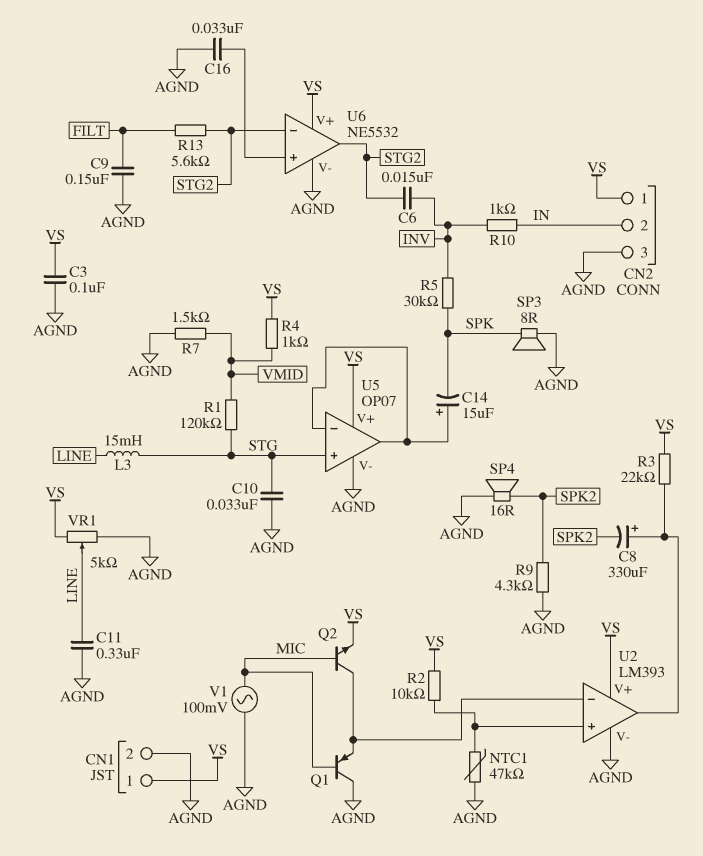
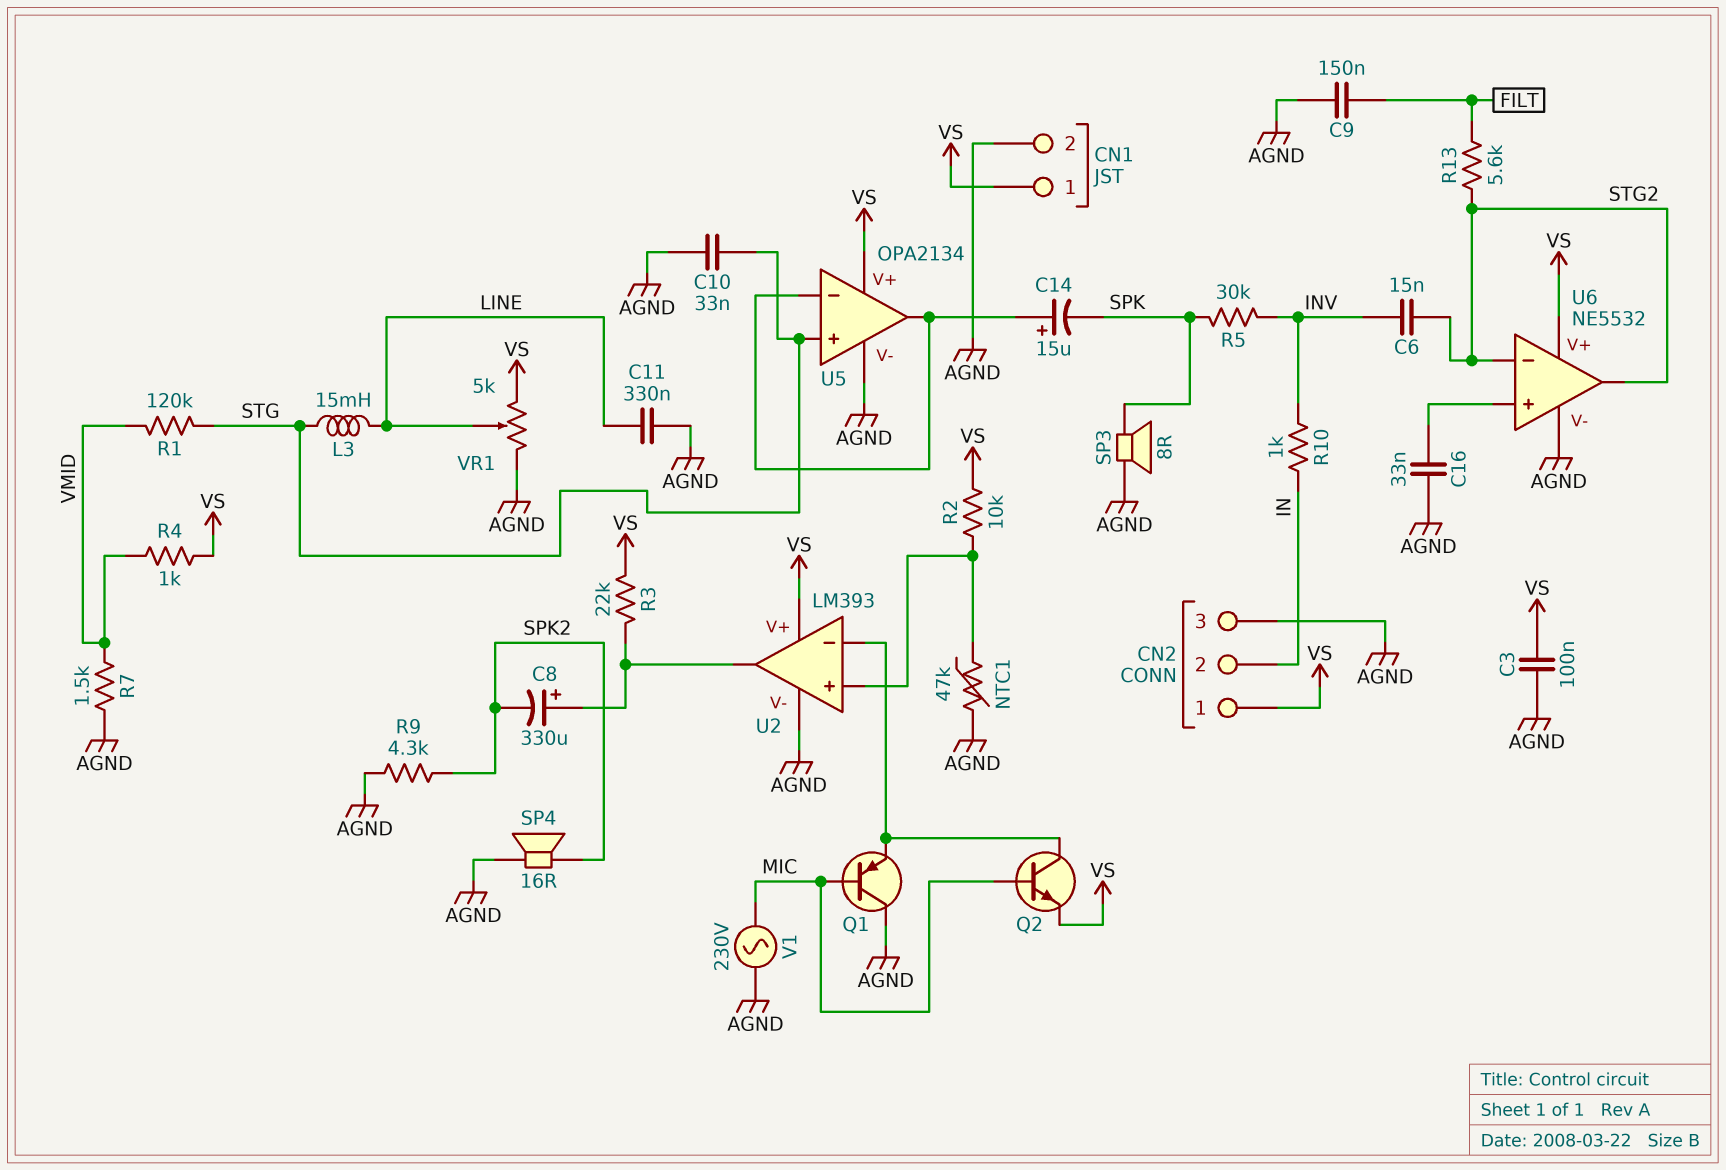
U5: OP07 -> OPA2134
V1: AC 100mV (AGND, MIC) -> AC 230V (AGND, MIC)

